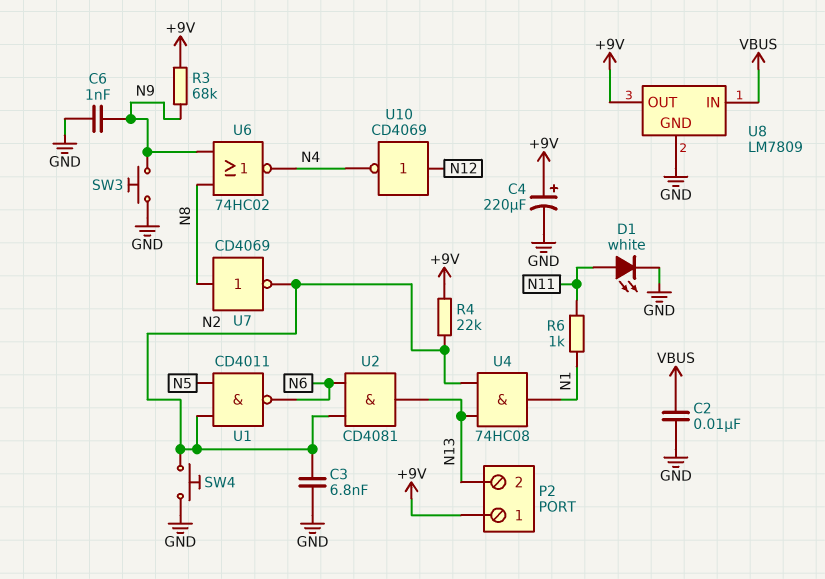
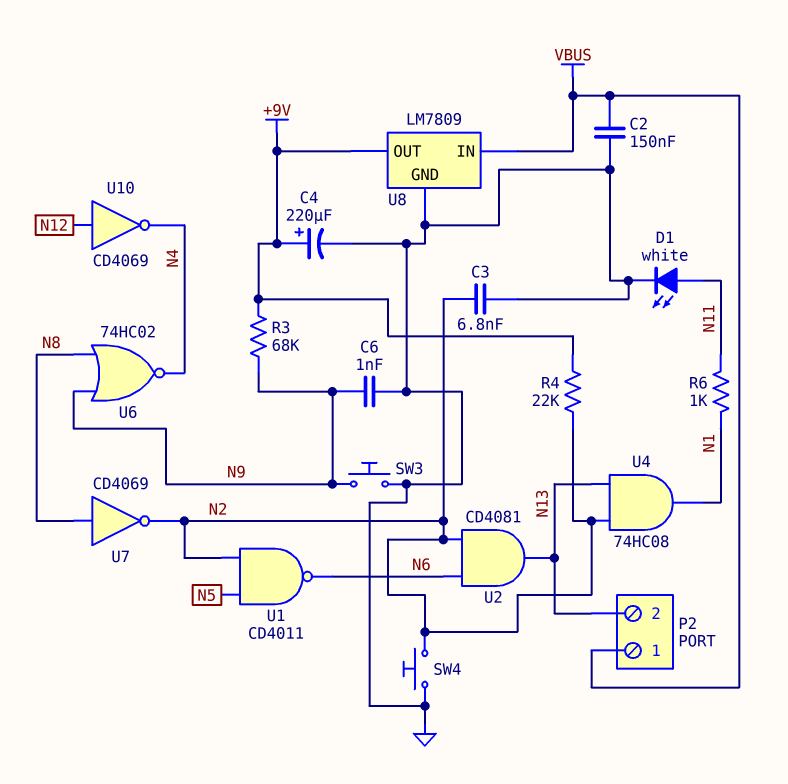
C2: 10nF (GND, VBUS) -> 150nF (GND, VBUS)
P2 pin 1: +9V -> VBUS

